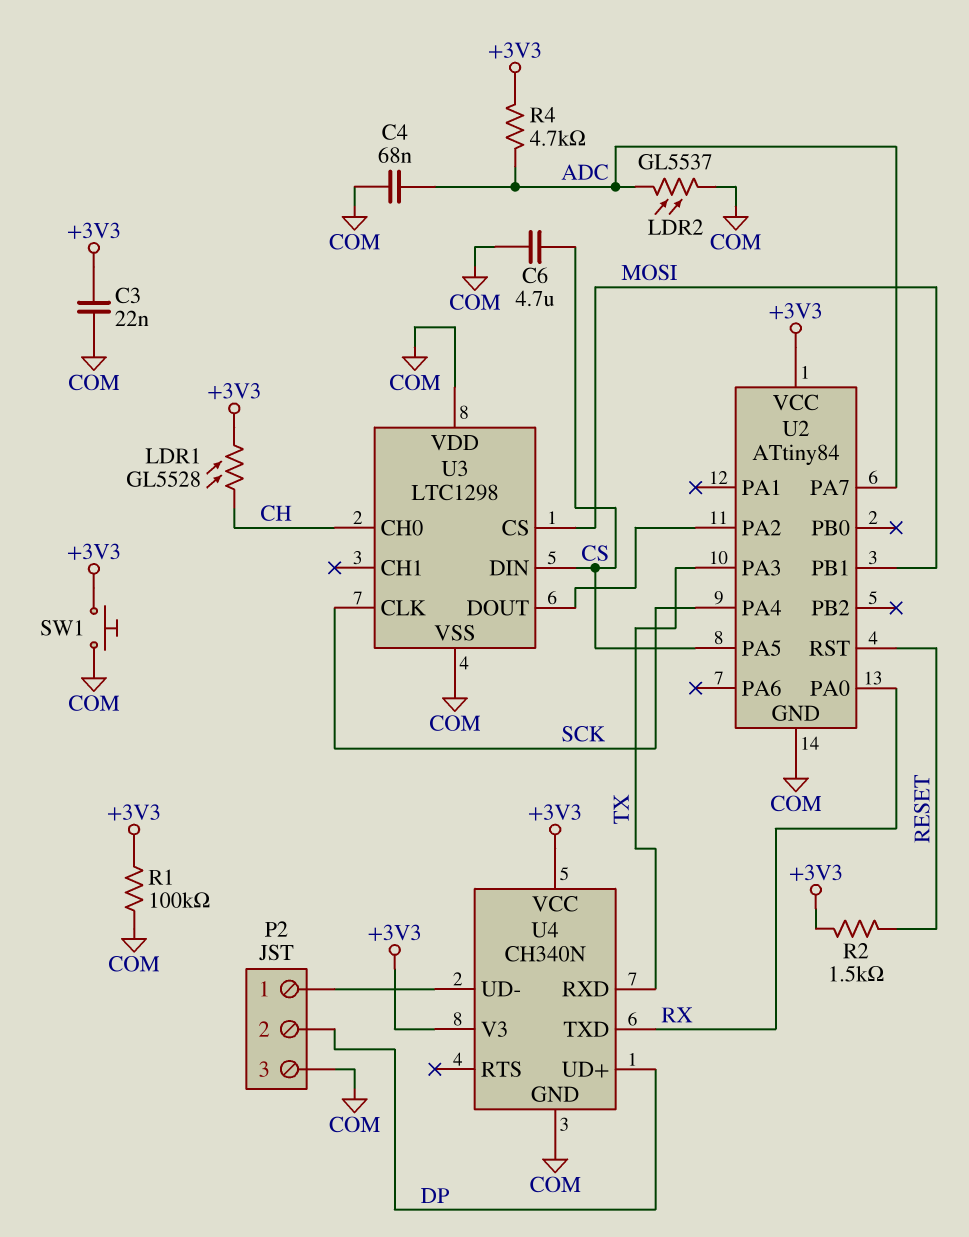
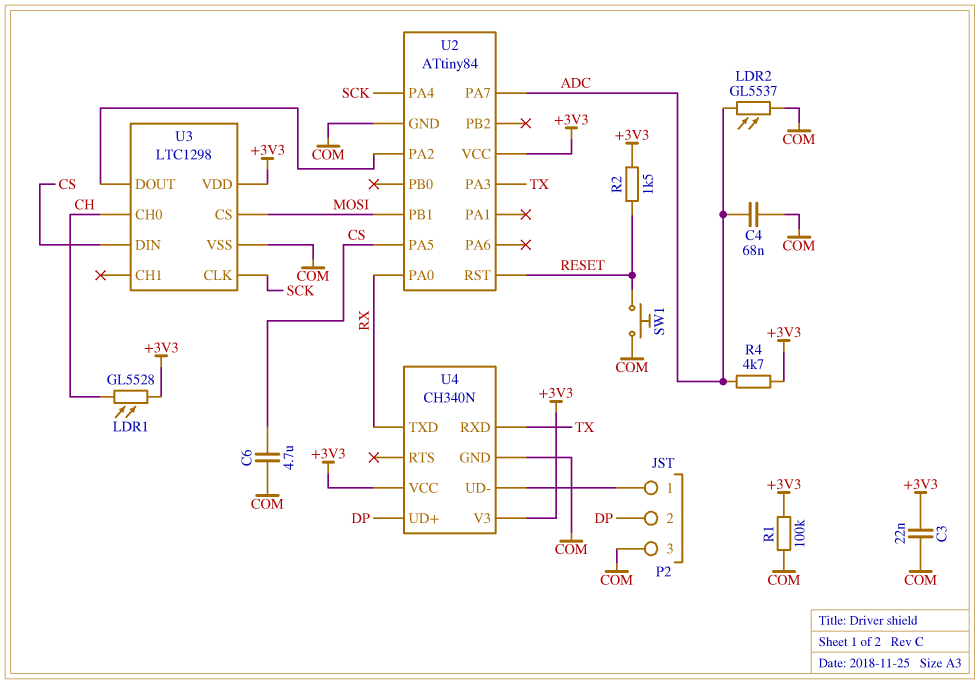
SW1: button (+3V3, COM) -> button (COM, RESET)
U3 pin VDD: COM -> +3V3

